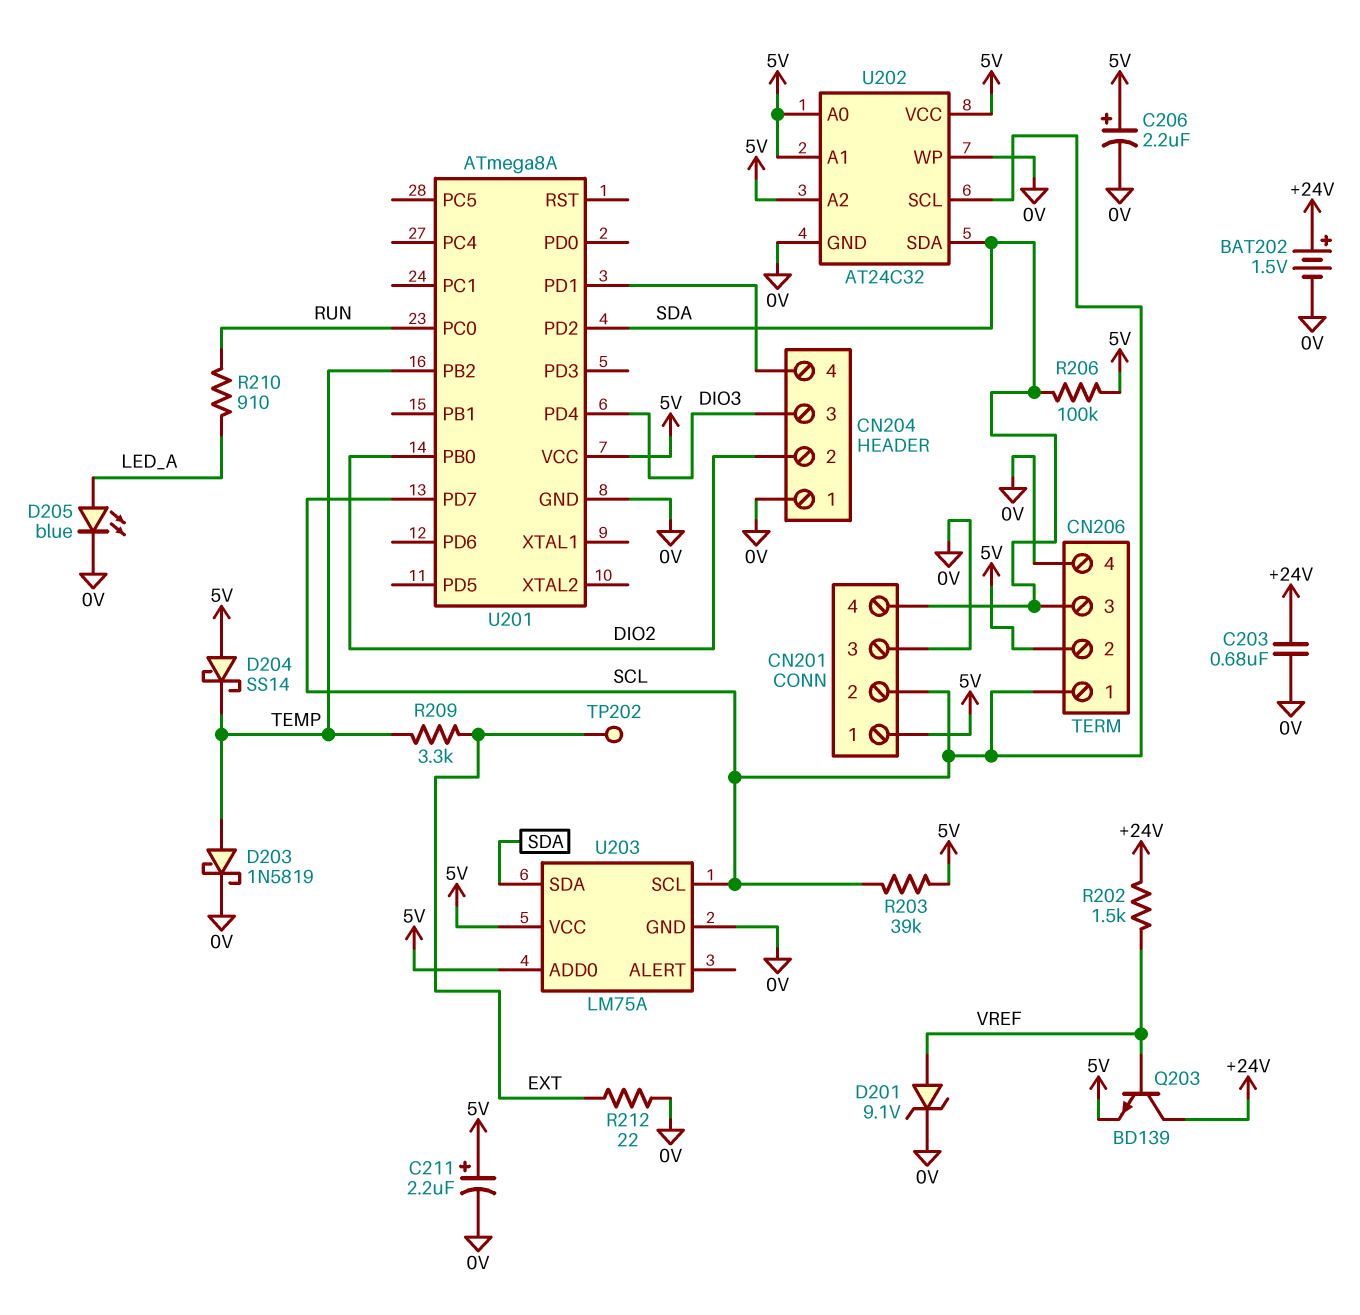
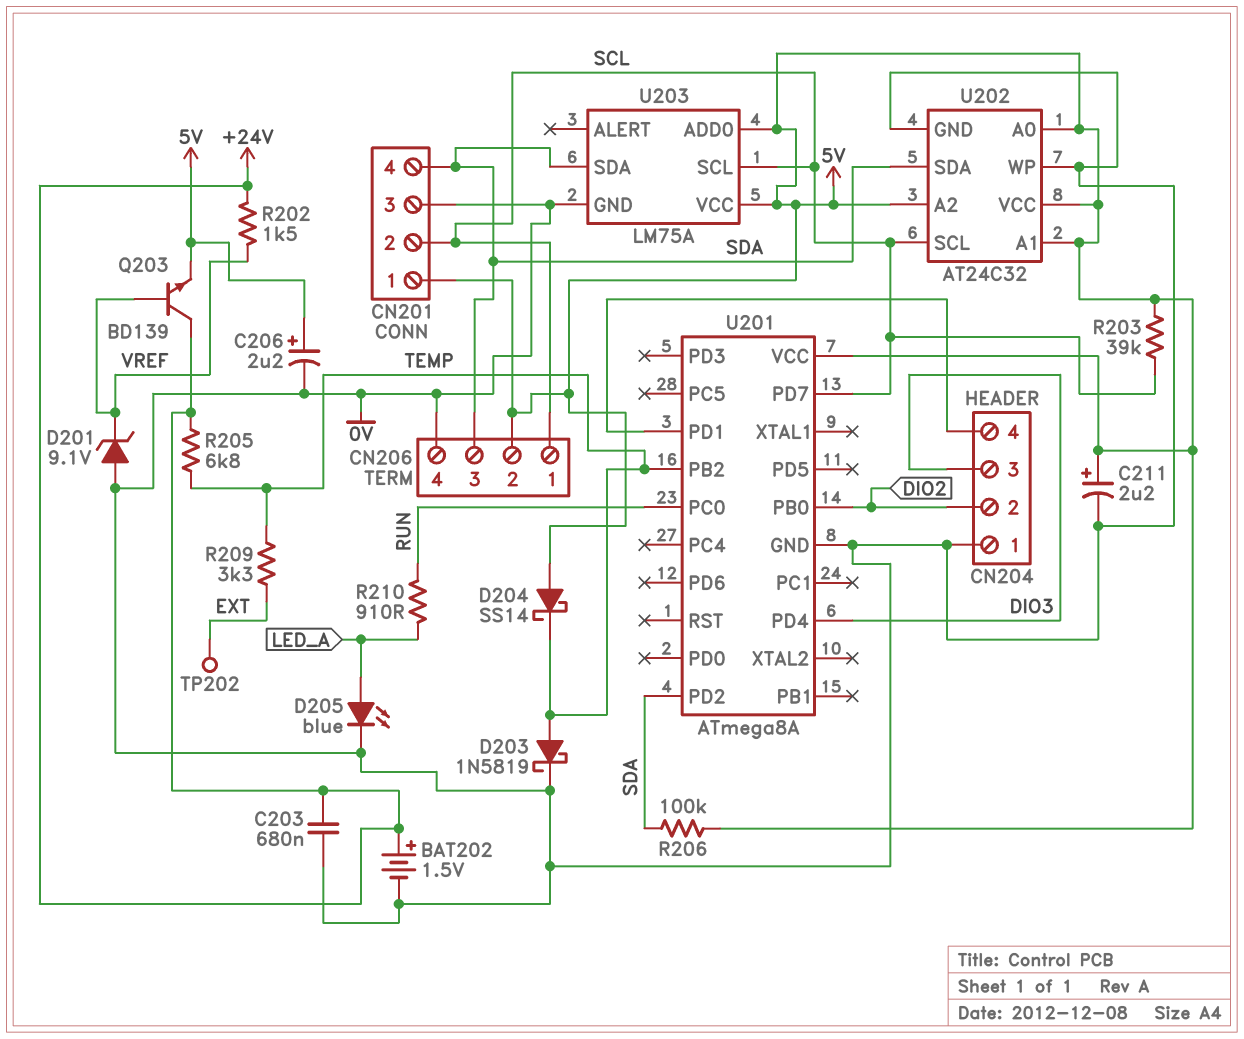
D201: zener 9.1V (A VREF, K 0V) -> zener 9.1V (A 0V, K VREF)
R205: none -> 6.8k (+24V, TEMP)
R212: 22 (0V, EXT) -> none

